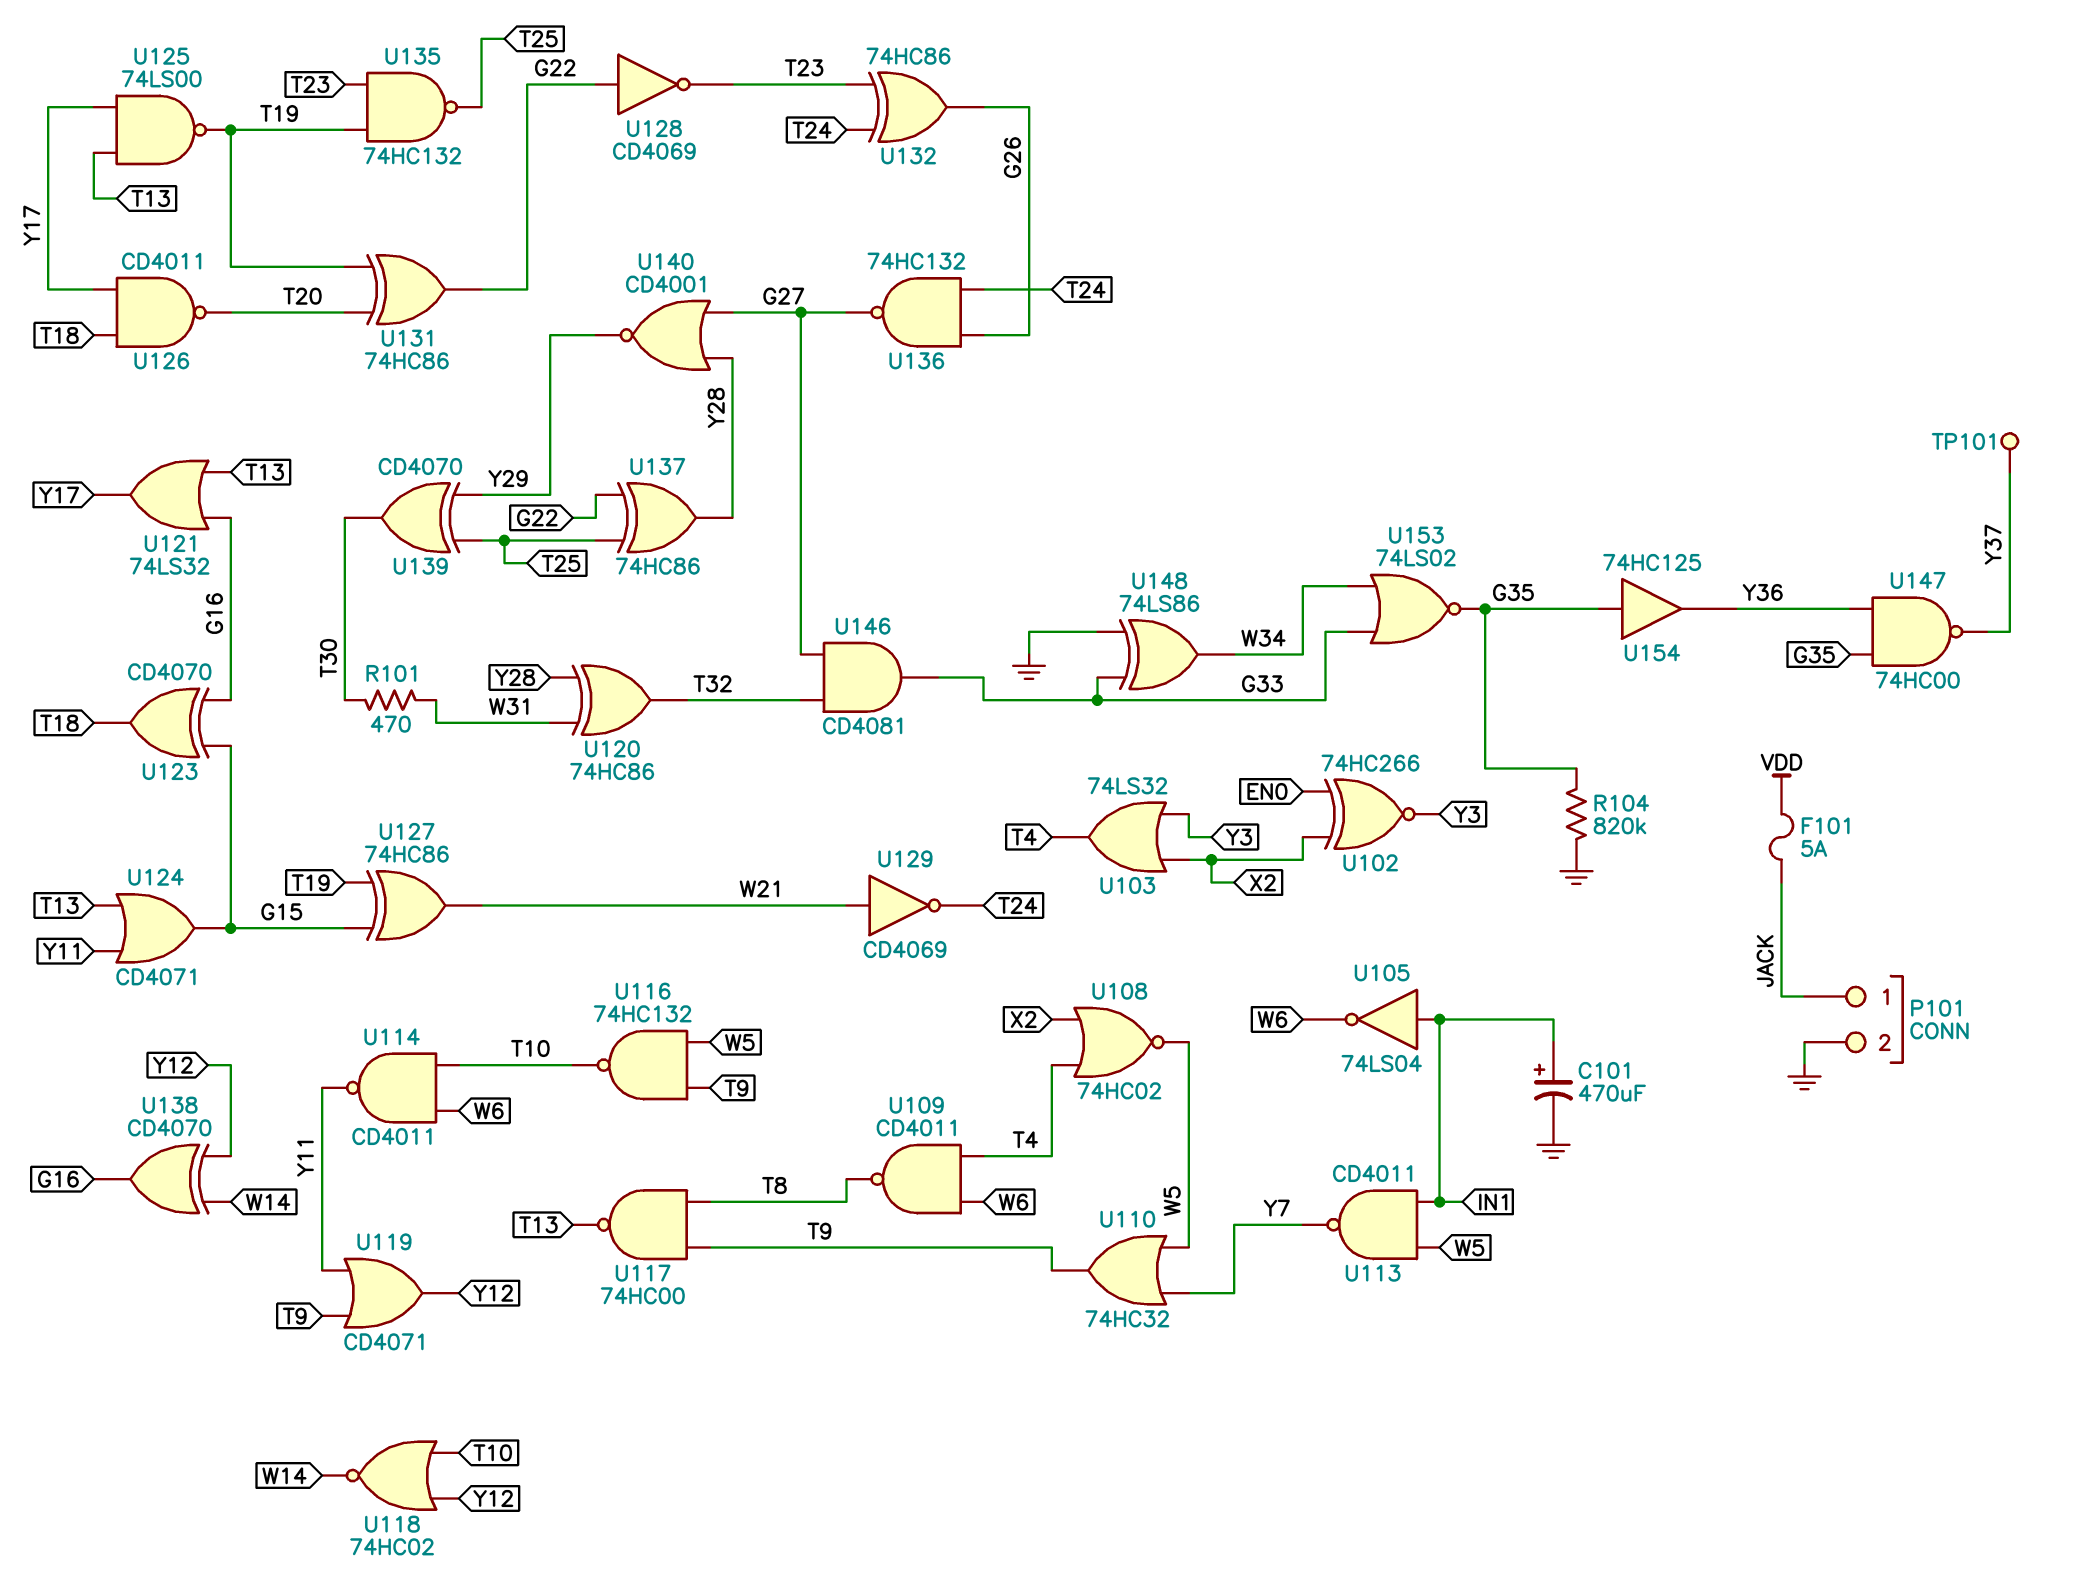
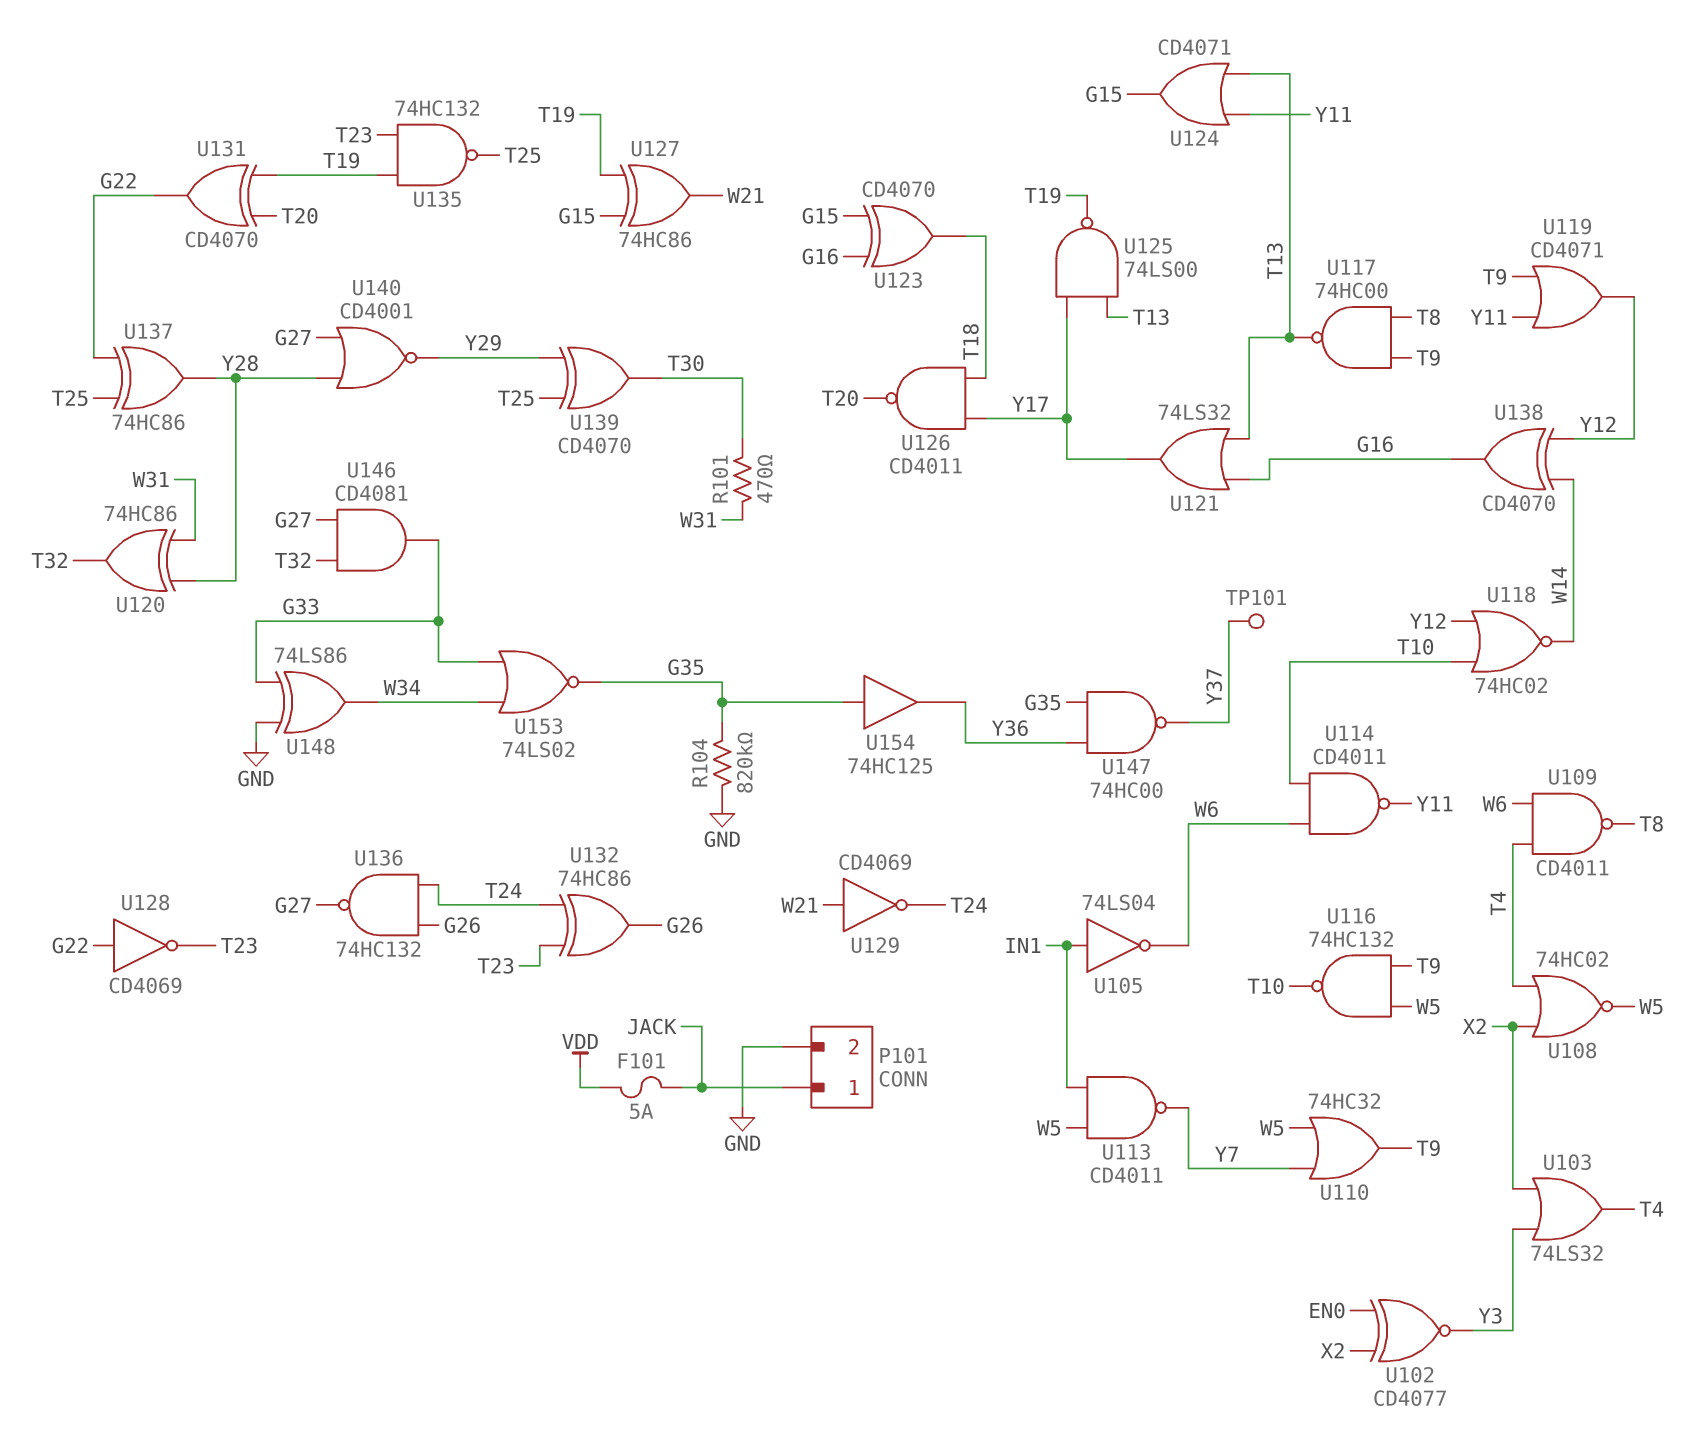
C101: 470uF (plus IN1, minus GND) -> none
U102: XNOR 74HC266 (in EN0, in X2, out Y3) -> XNOR CD4077 (in EN0, in X2, out Y3)
U131: XOR 74HC86 (in T19, in T20, out G22) -> XOR CD4070 (in T19, in T20, out G22)

